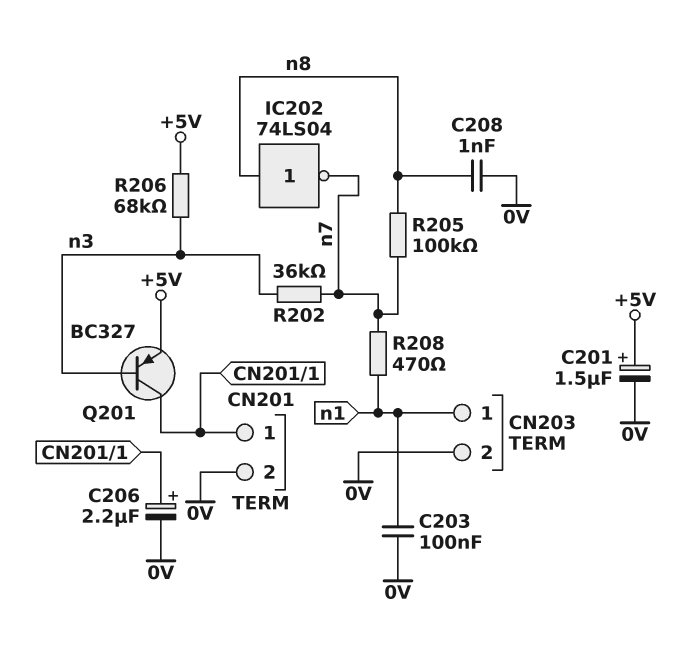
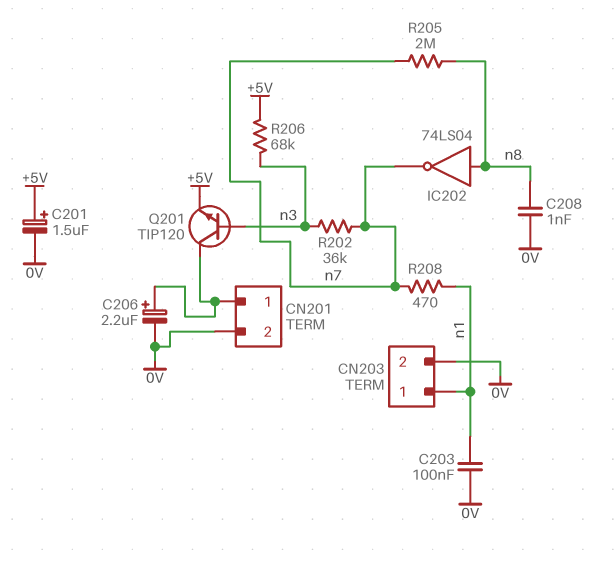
Q201: PNP BC327 (B n3, C CN201/1, E +5V) -> NPN TIP120 (B n3, C CN201/1, E +5V)
R205: 100k (n7, n8) -> 2M (n7, n8)

